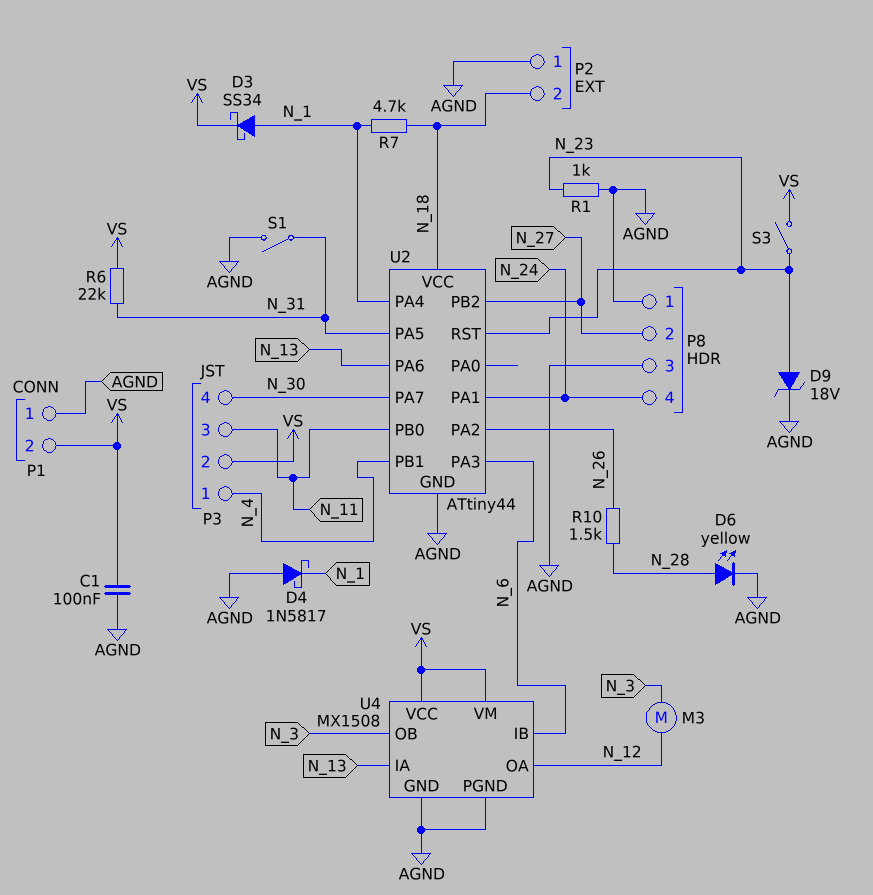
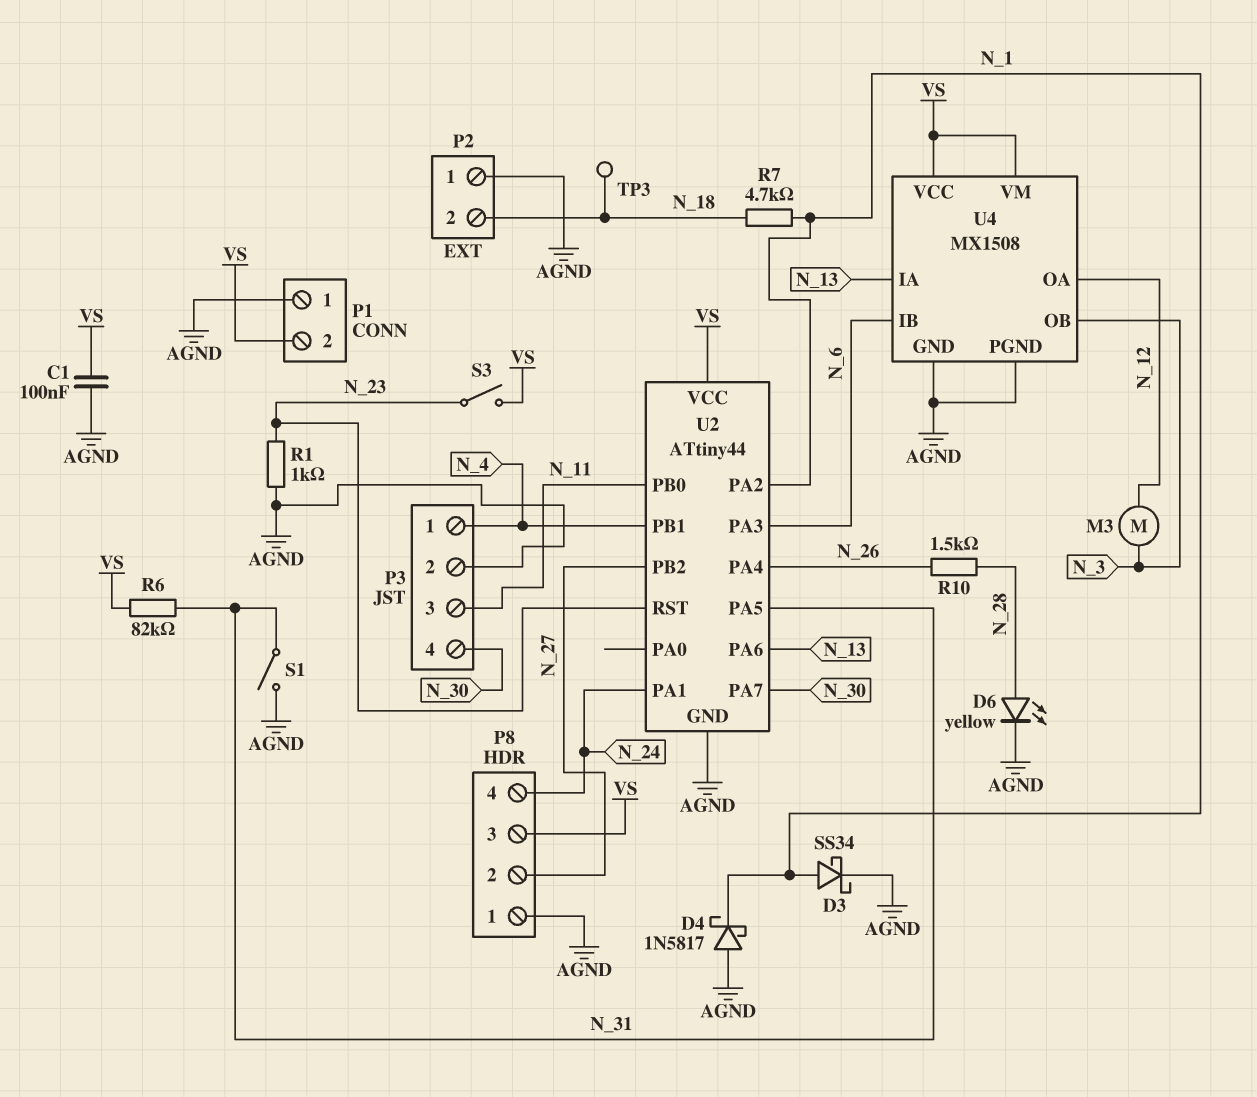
D3: schottky SS34 (A N_1, K VS) -> schottky SS34 (A N_1, K AGND)
D9: zener 18V (A N_23, K AGND) -> none
P3 pin 2: VS -> AGND
P8 pin 3: AGND -> VS
R6: 22k (N_31, VS) -> 82k (N_31, VS)
TP3: none -> test point (N_18)
U2 pin PA2: N_26 -> N_1
U2 pin PA4: N_1 -> N_26
U2 pin VCC: N_18 -> VS

